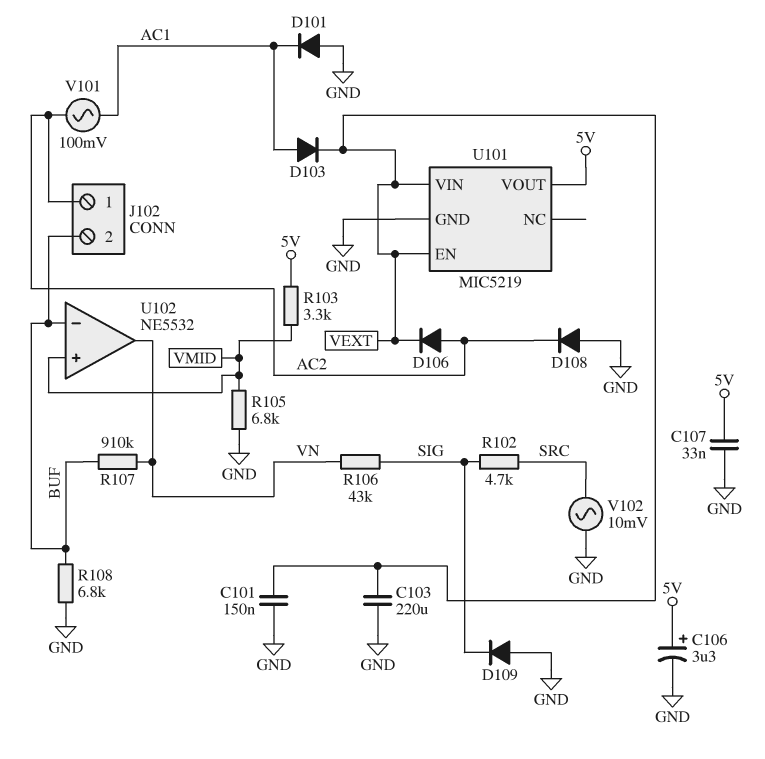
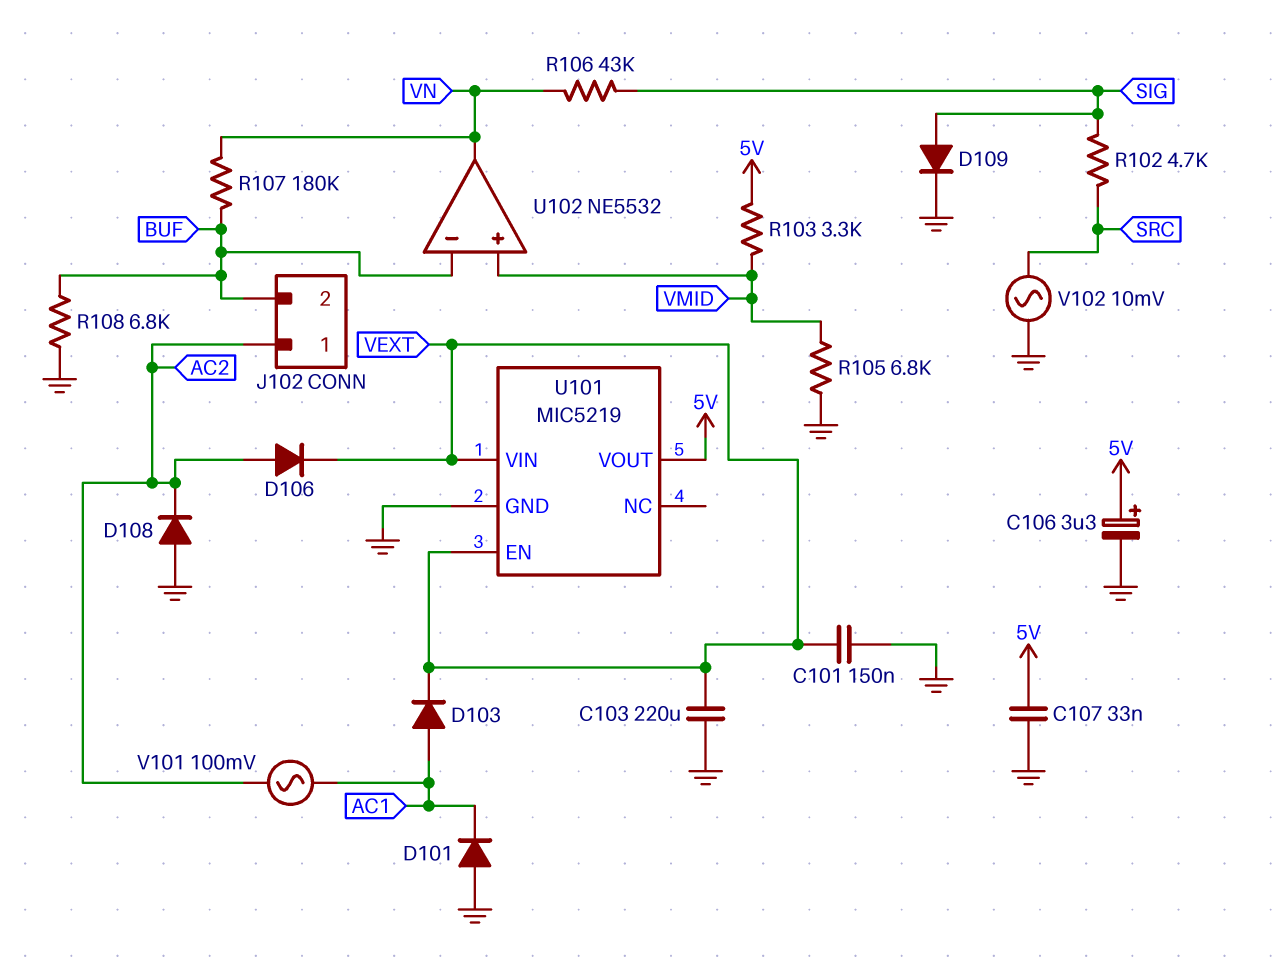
D109: diode (A GND, K SIG) -> diode (A SIG, K GND)
R107: 910k (BUF, VN) -> 180k (BUF, VN)

